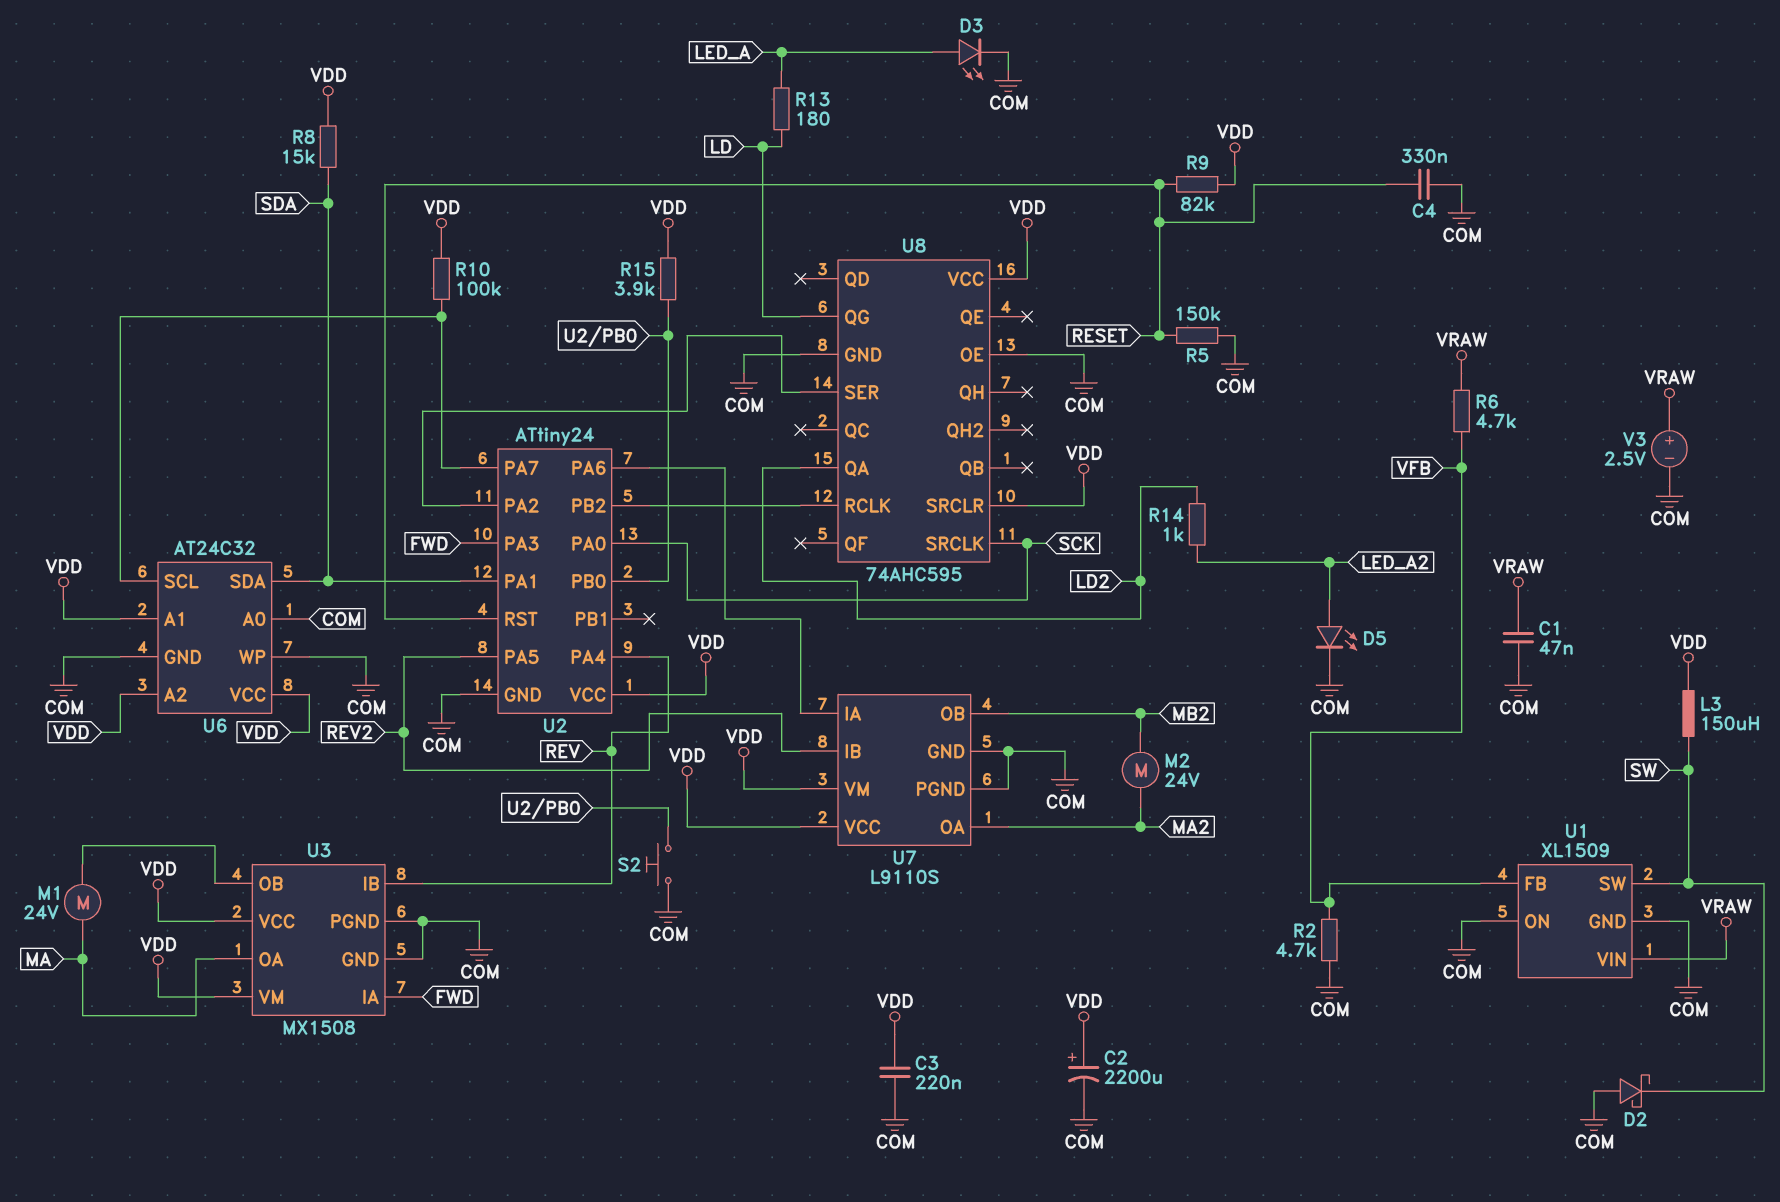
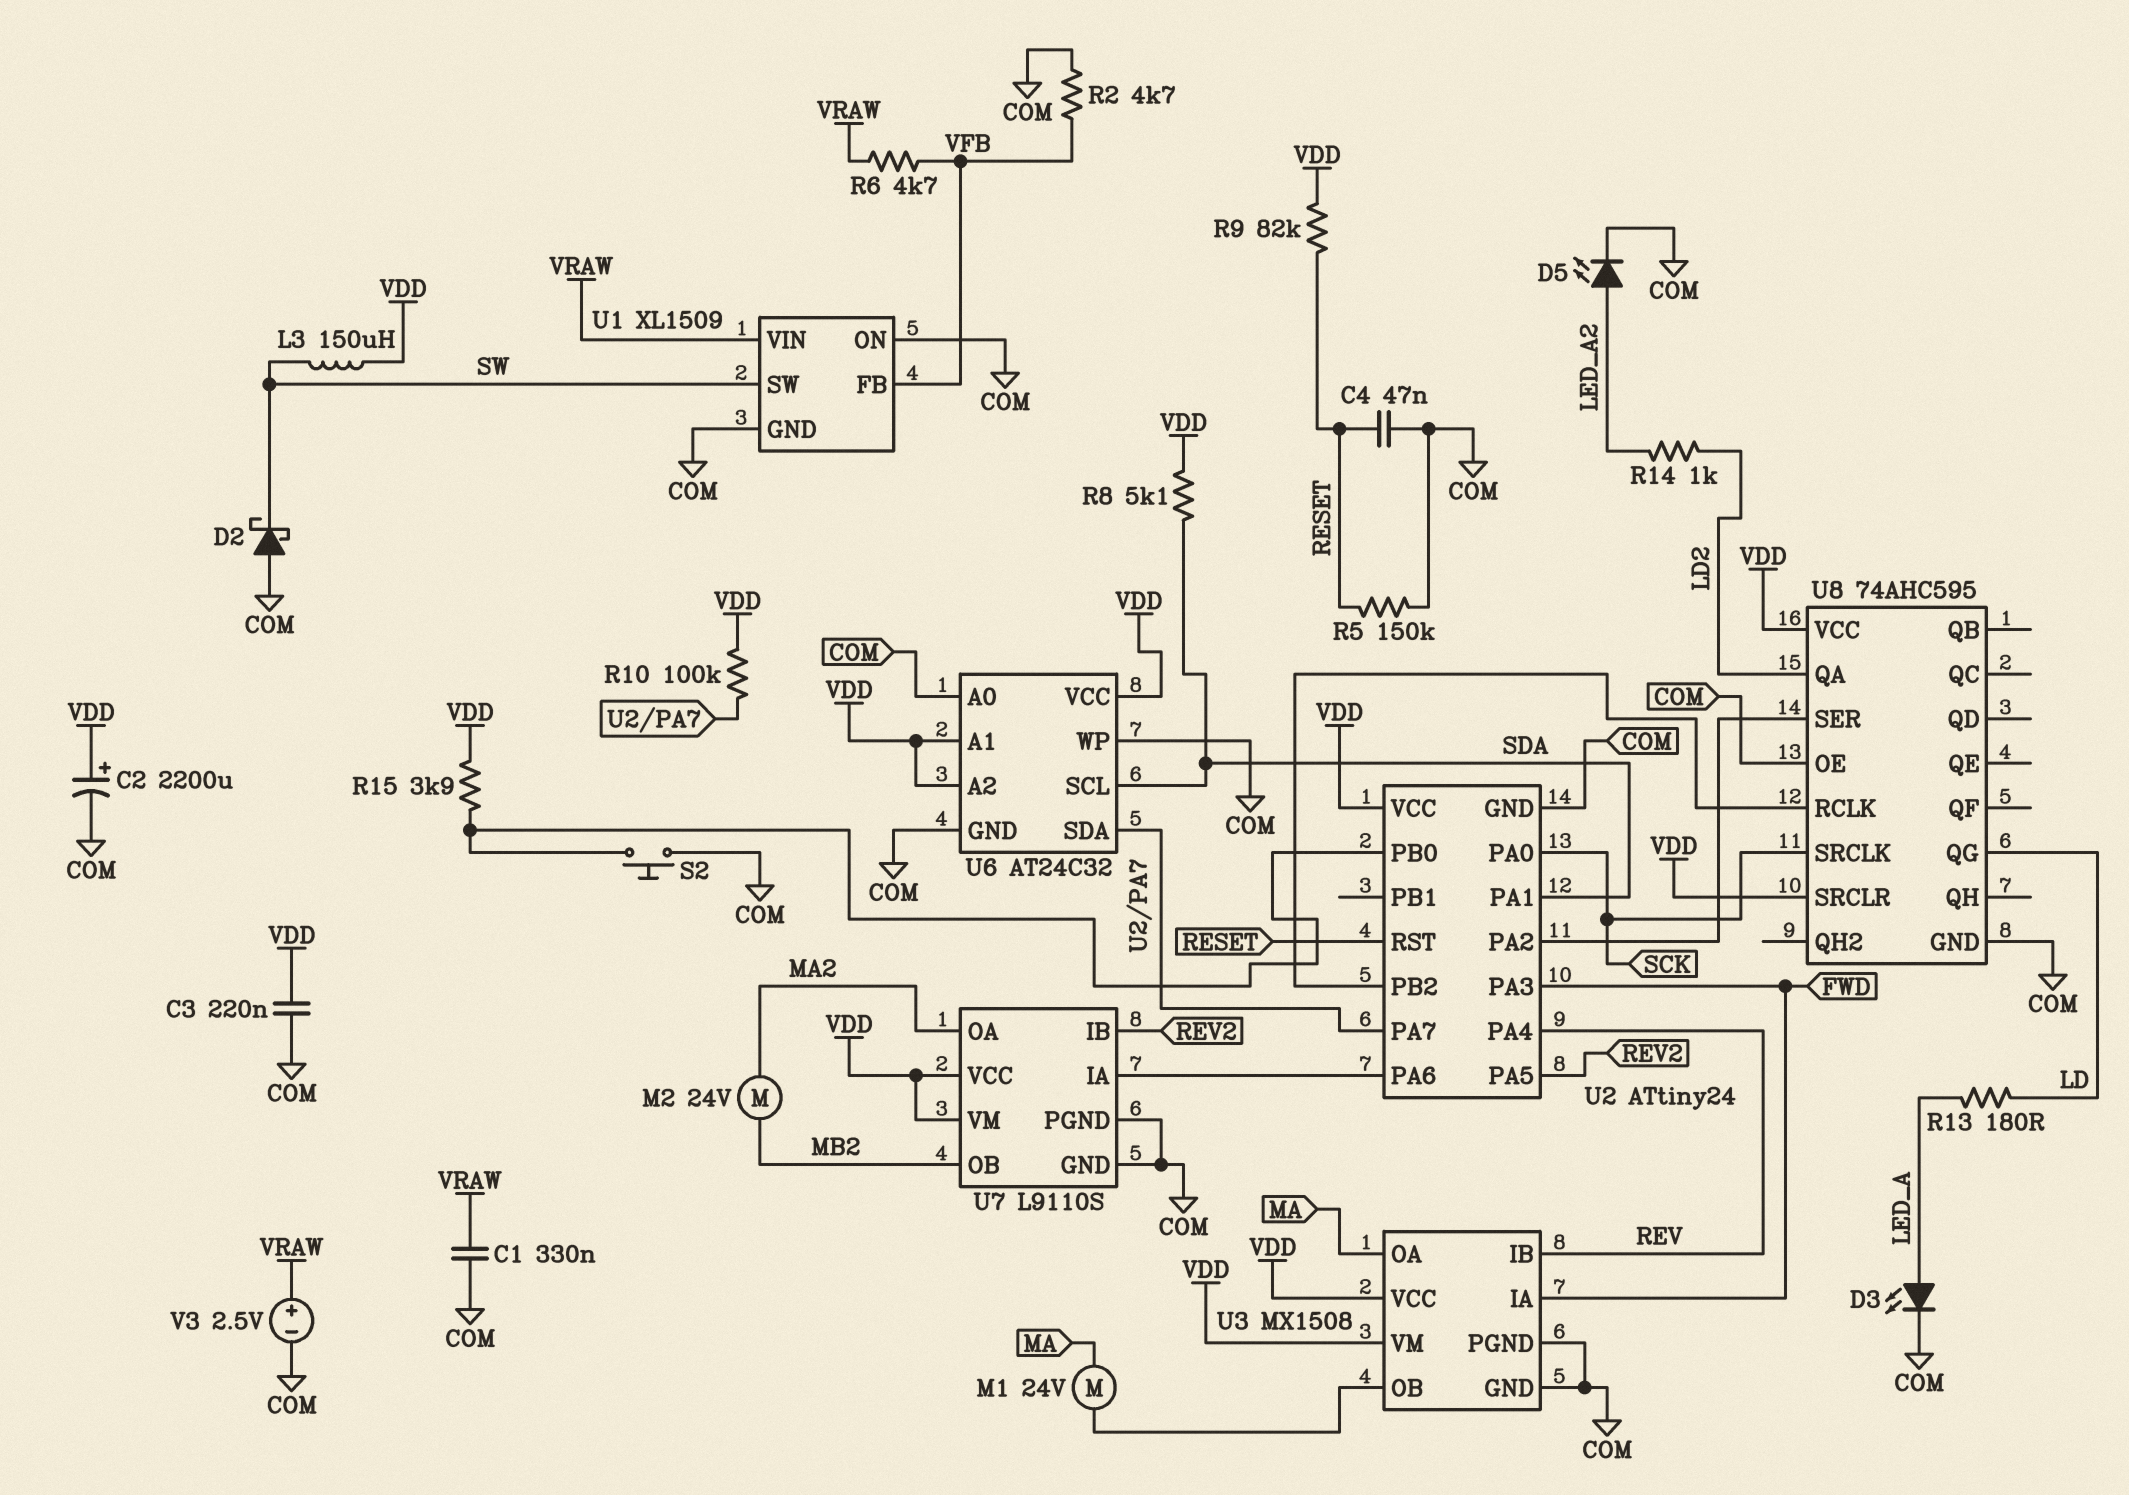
C1: 47nF (COM, VRAW) -> 330nF (COM, VRAW)
C4: 330nF (COM, RESET) -> 47nF (COM, RESET)
R8: 15k (SDA, VDD) -> 5.1k (SDA, VDD)
U6 pin SCL: U2/PA7 -> SDA
U6 pin SDA: SDA -> U2/PA7

